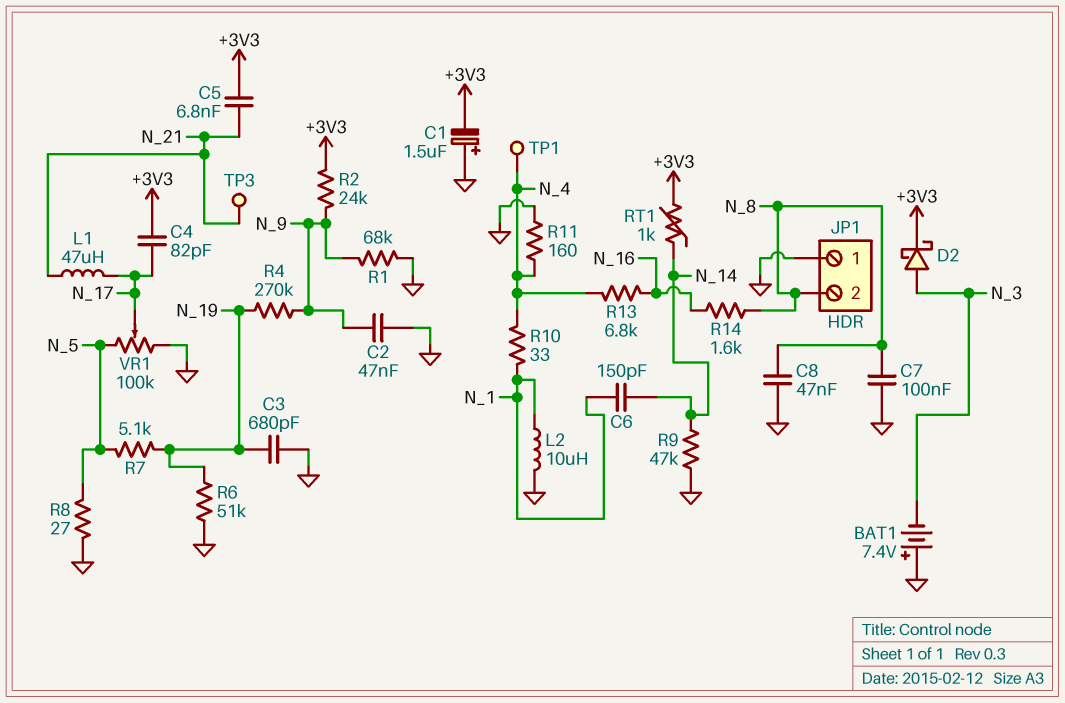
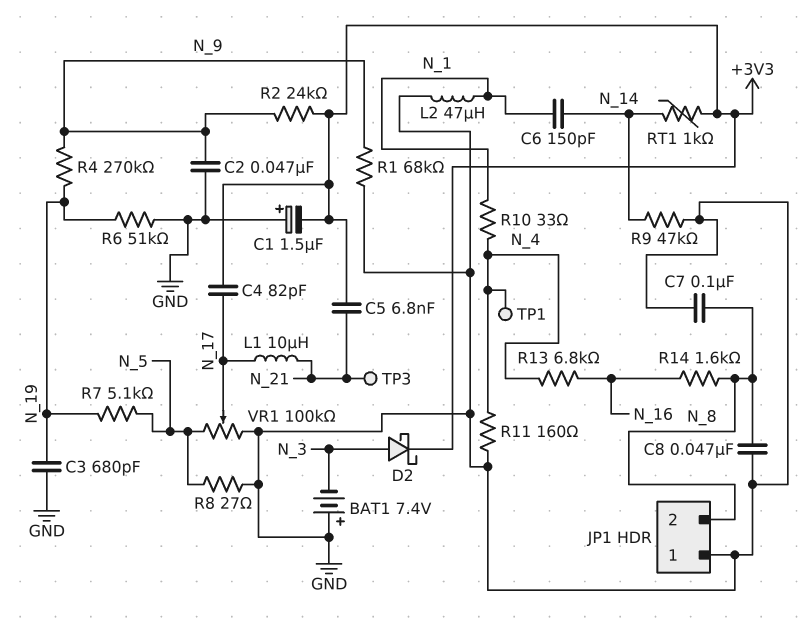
L1: 47uH (N_17, N_21) -> 10uH (N_17, N_21)
L2: 10uH (GND, N_1) -> 47uH (GND, N_1)

